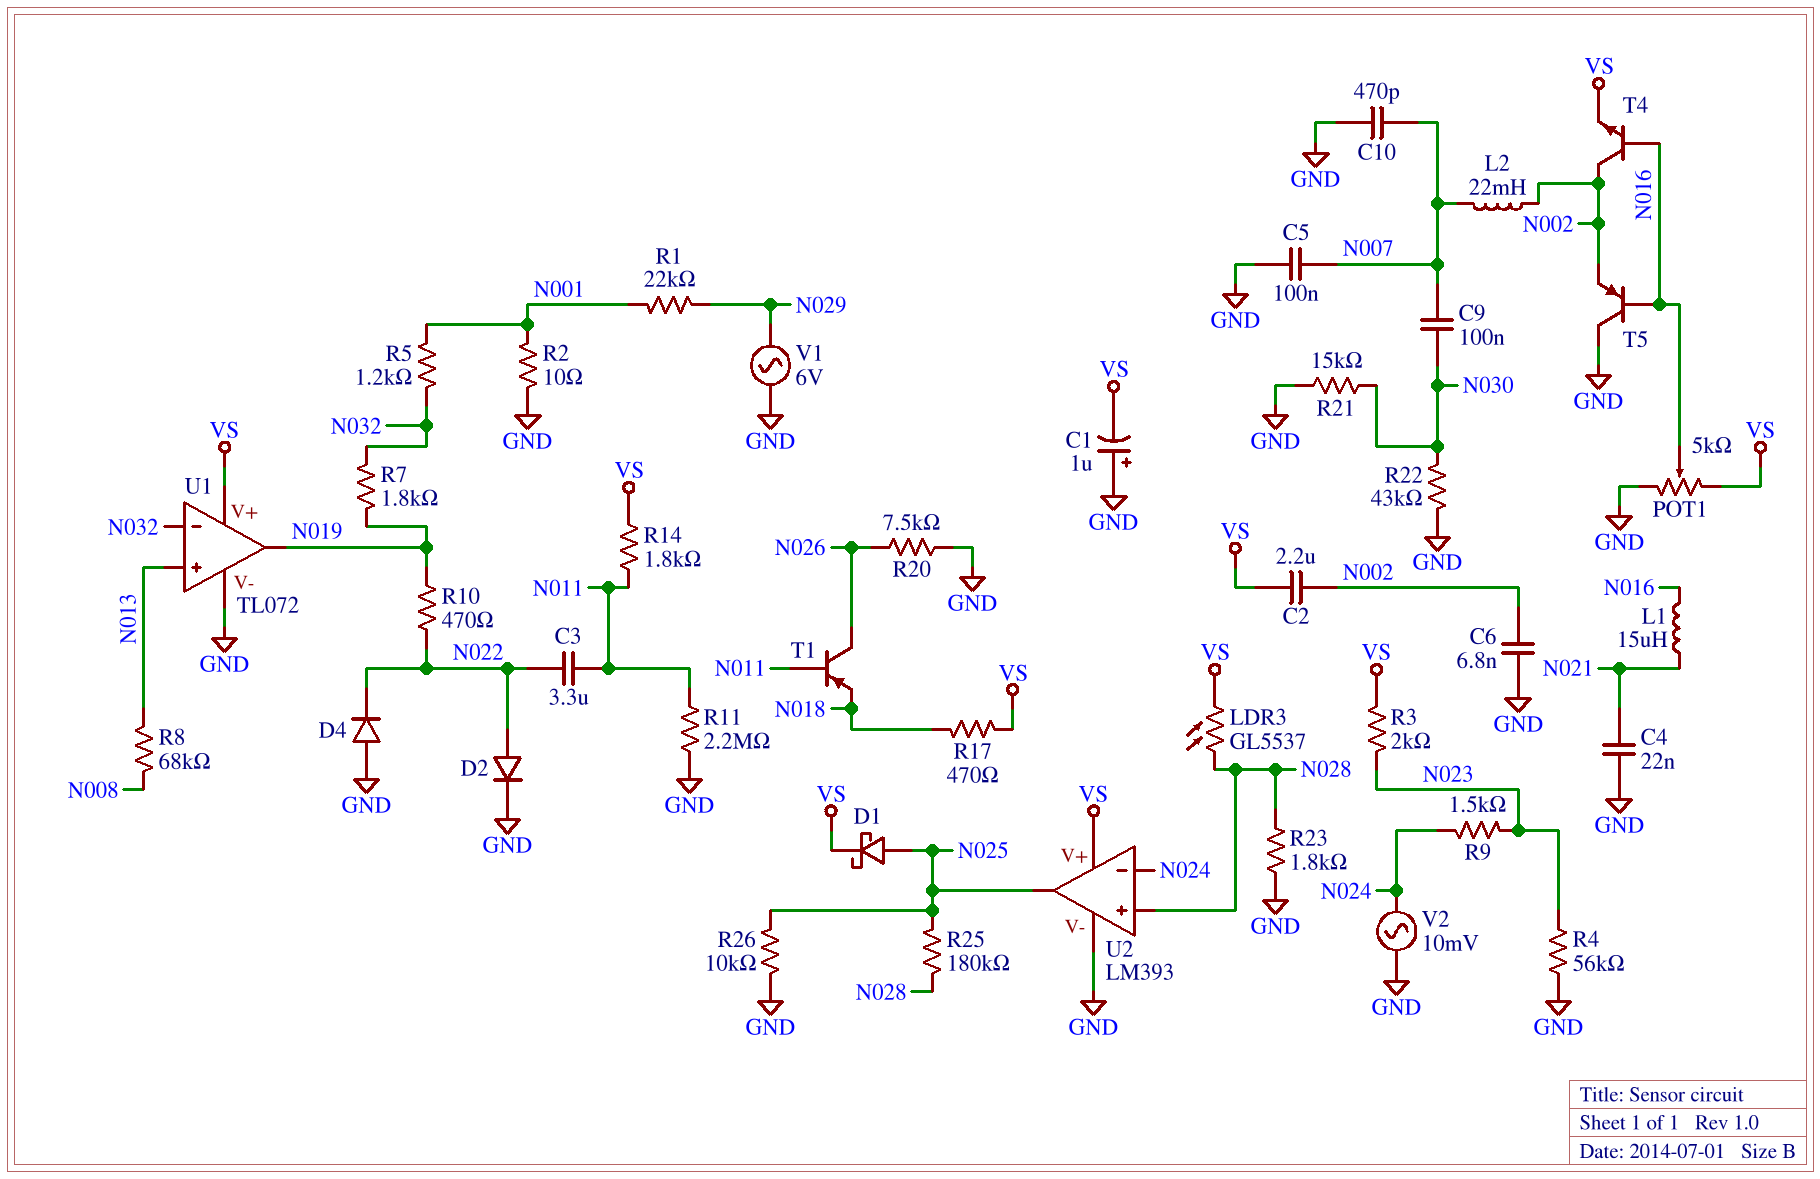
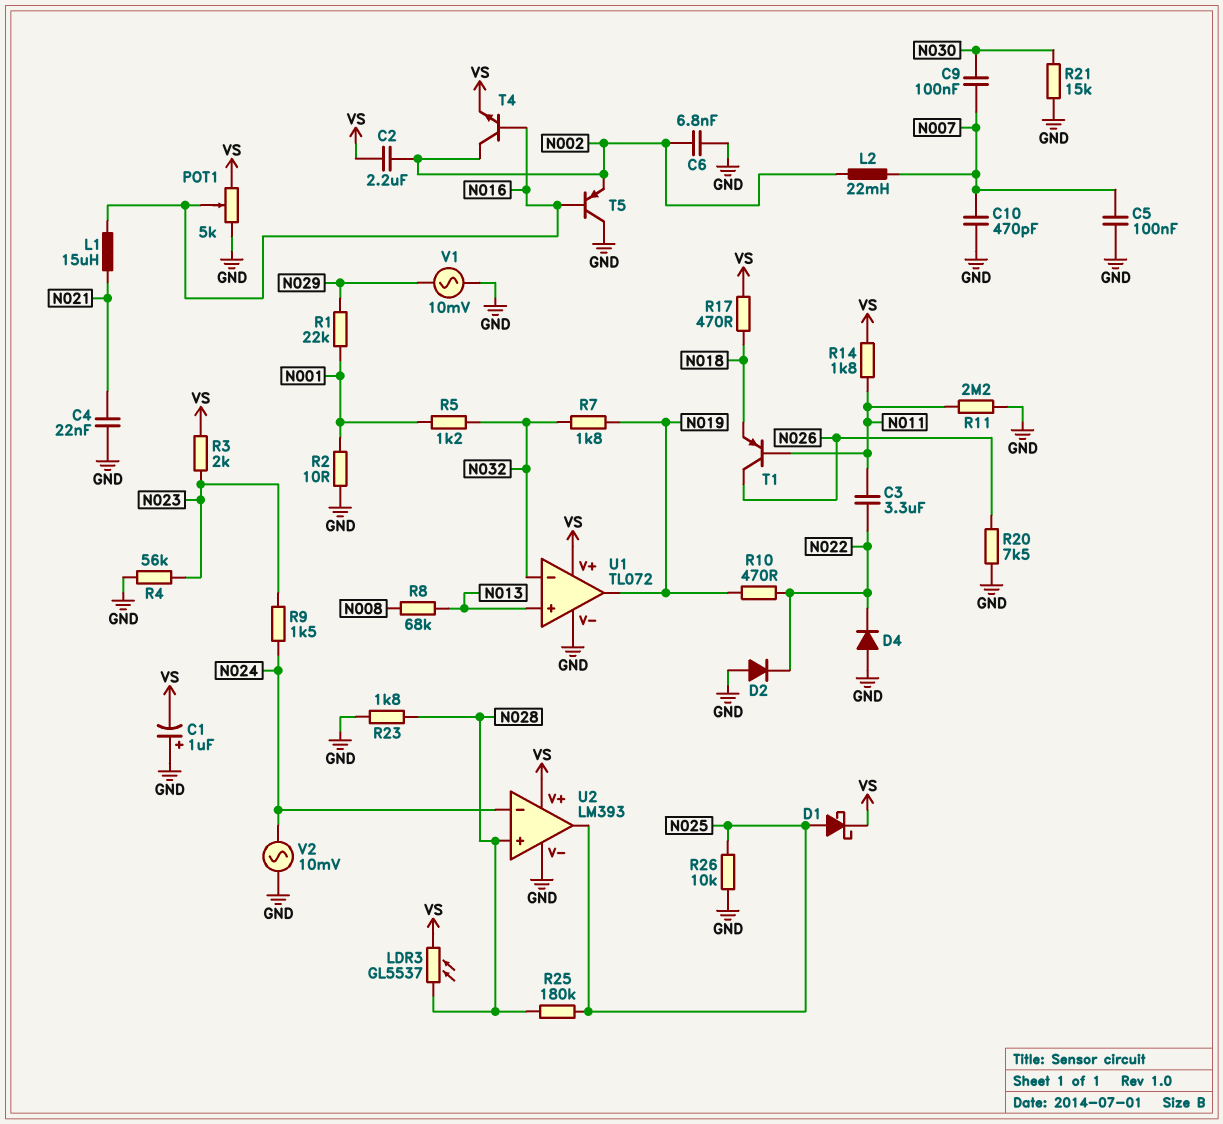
D2: diode (A N022, K GND) -> diode (A GND, K N022)
R22: 43k (GND, N030) -> none
V1: AC 6V (GND, N029) -> AC 10mV (GND, N029)

